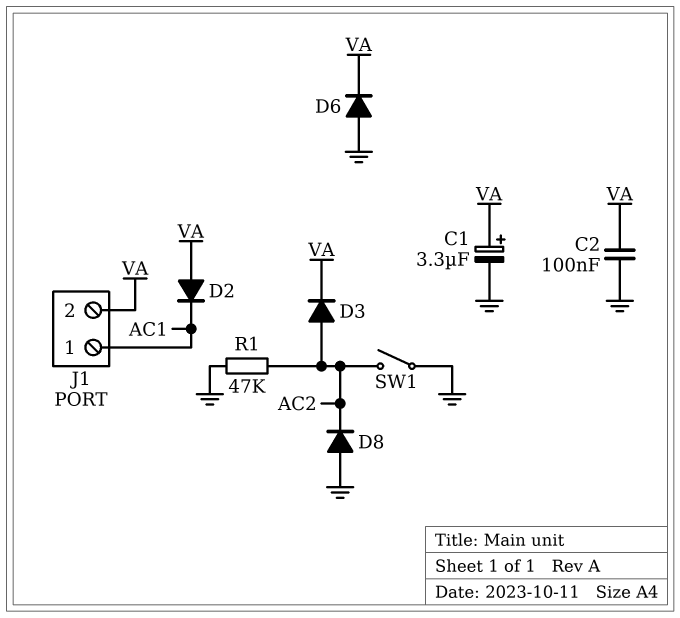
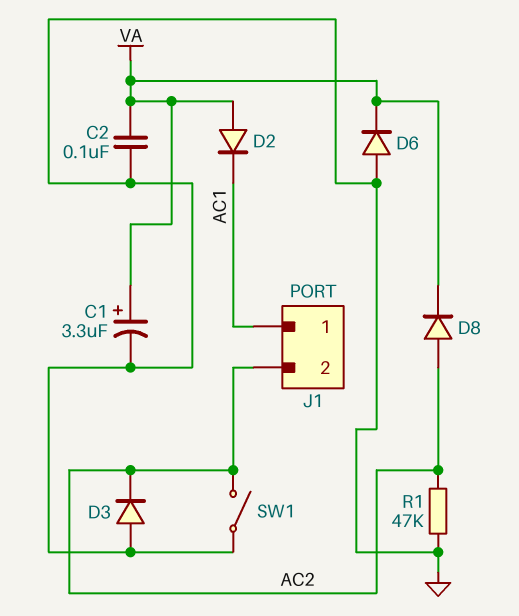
D3: diode (A AC2, K VA) -> diode (A GND, K AC2)
D8: diode (A GND, K AC2) -> diode (A AC2, K VA)
J1 pin 2: VA -> AC2

